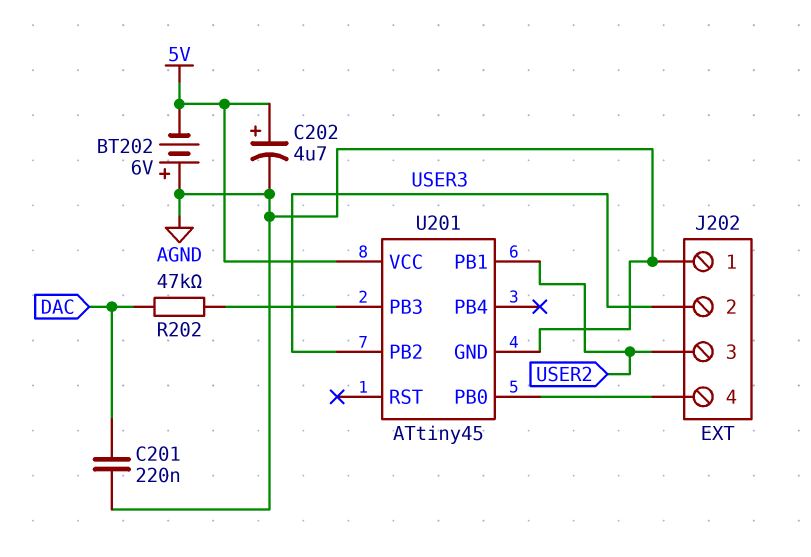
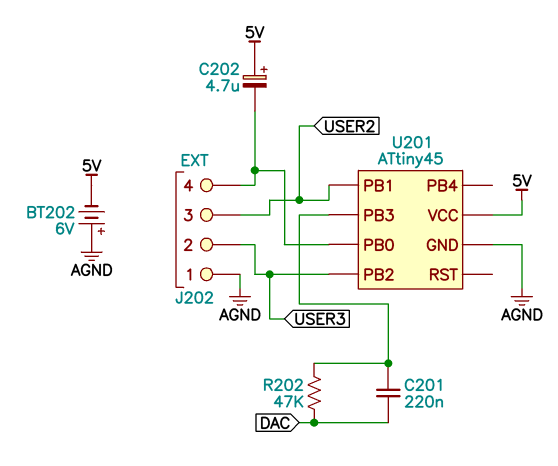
C201: 220nF (AGND, DAC) -> 220nF (DAC, U201/PB3)
C202: 4.7uF (plus 5V, minus AGND) -> 4.7uF (plus 5V, minus J202/4)

